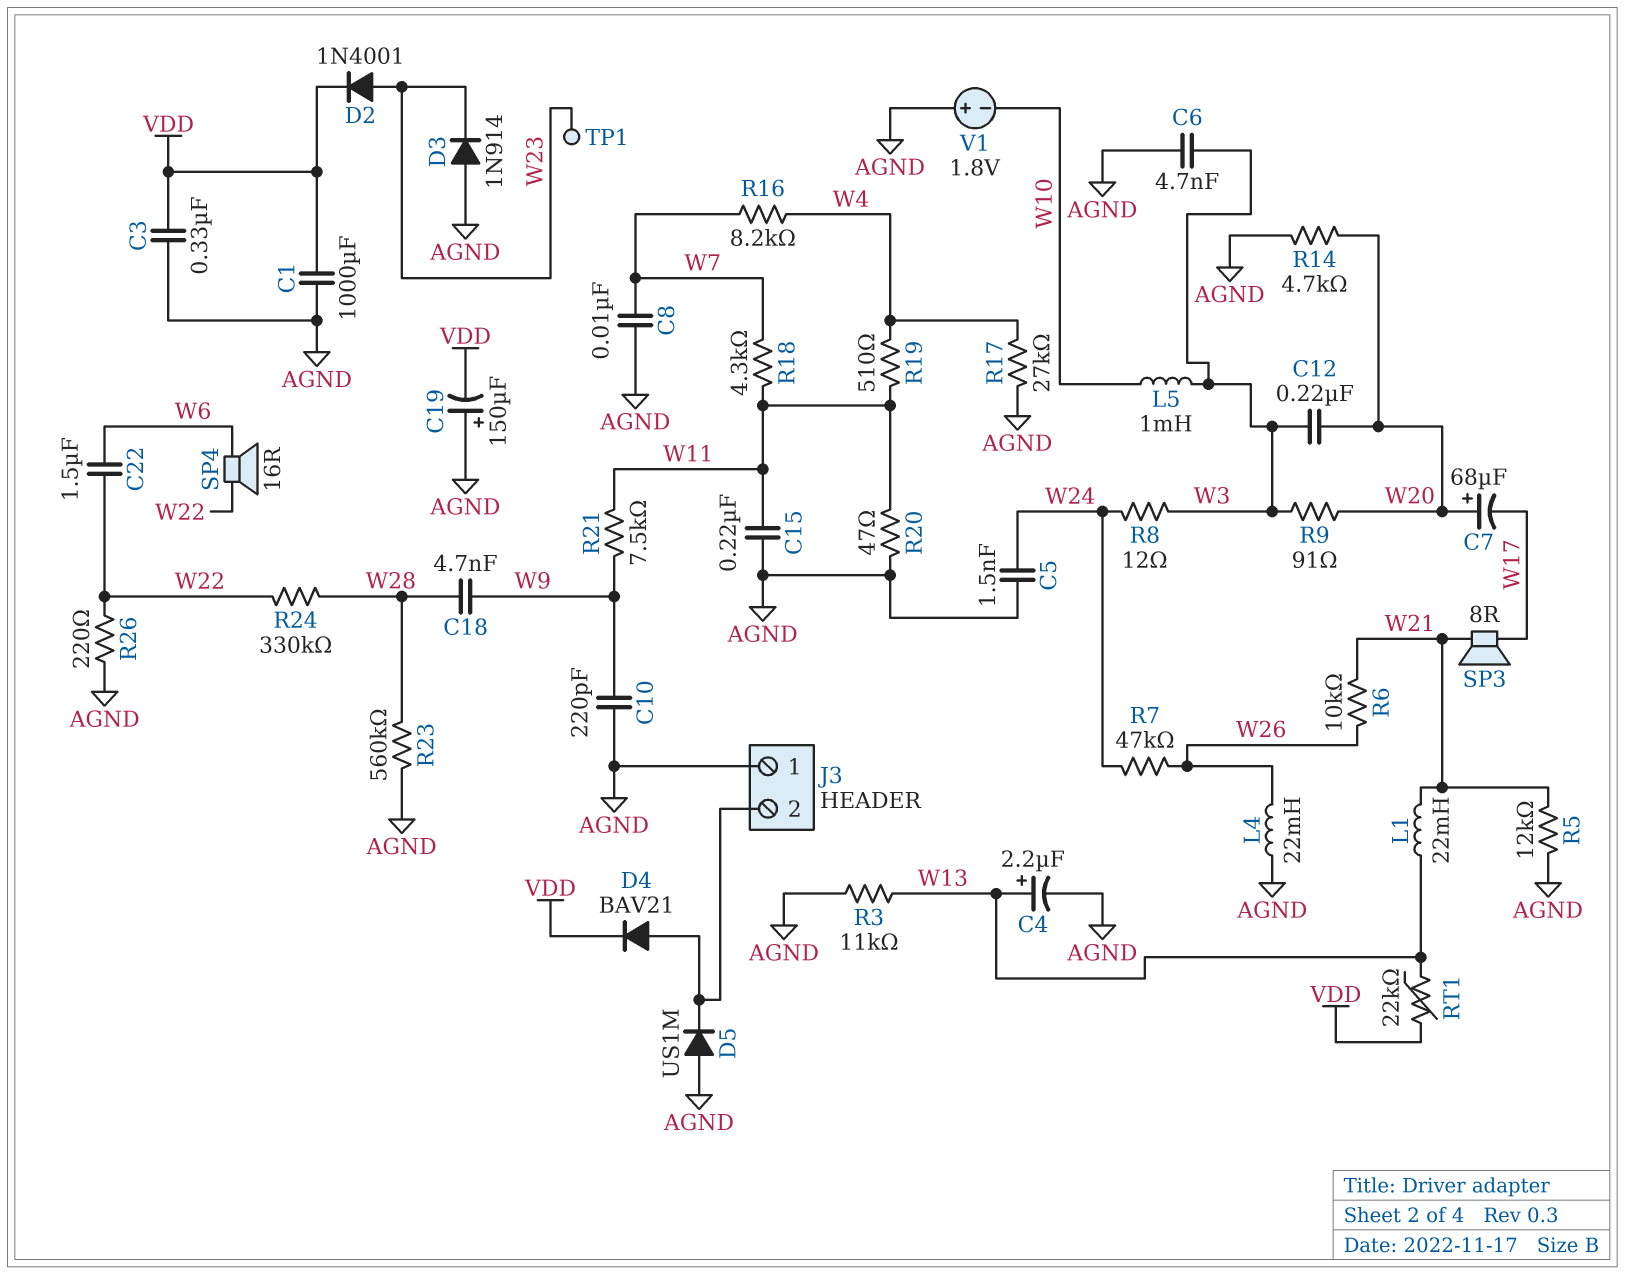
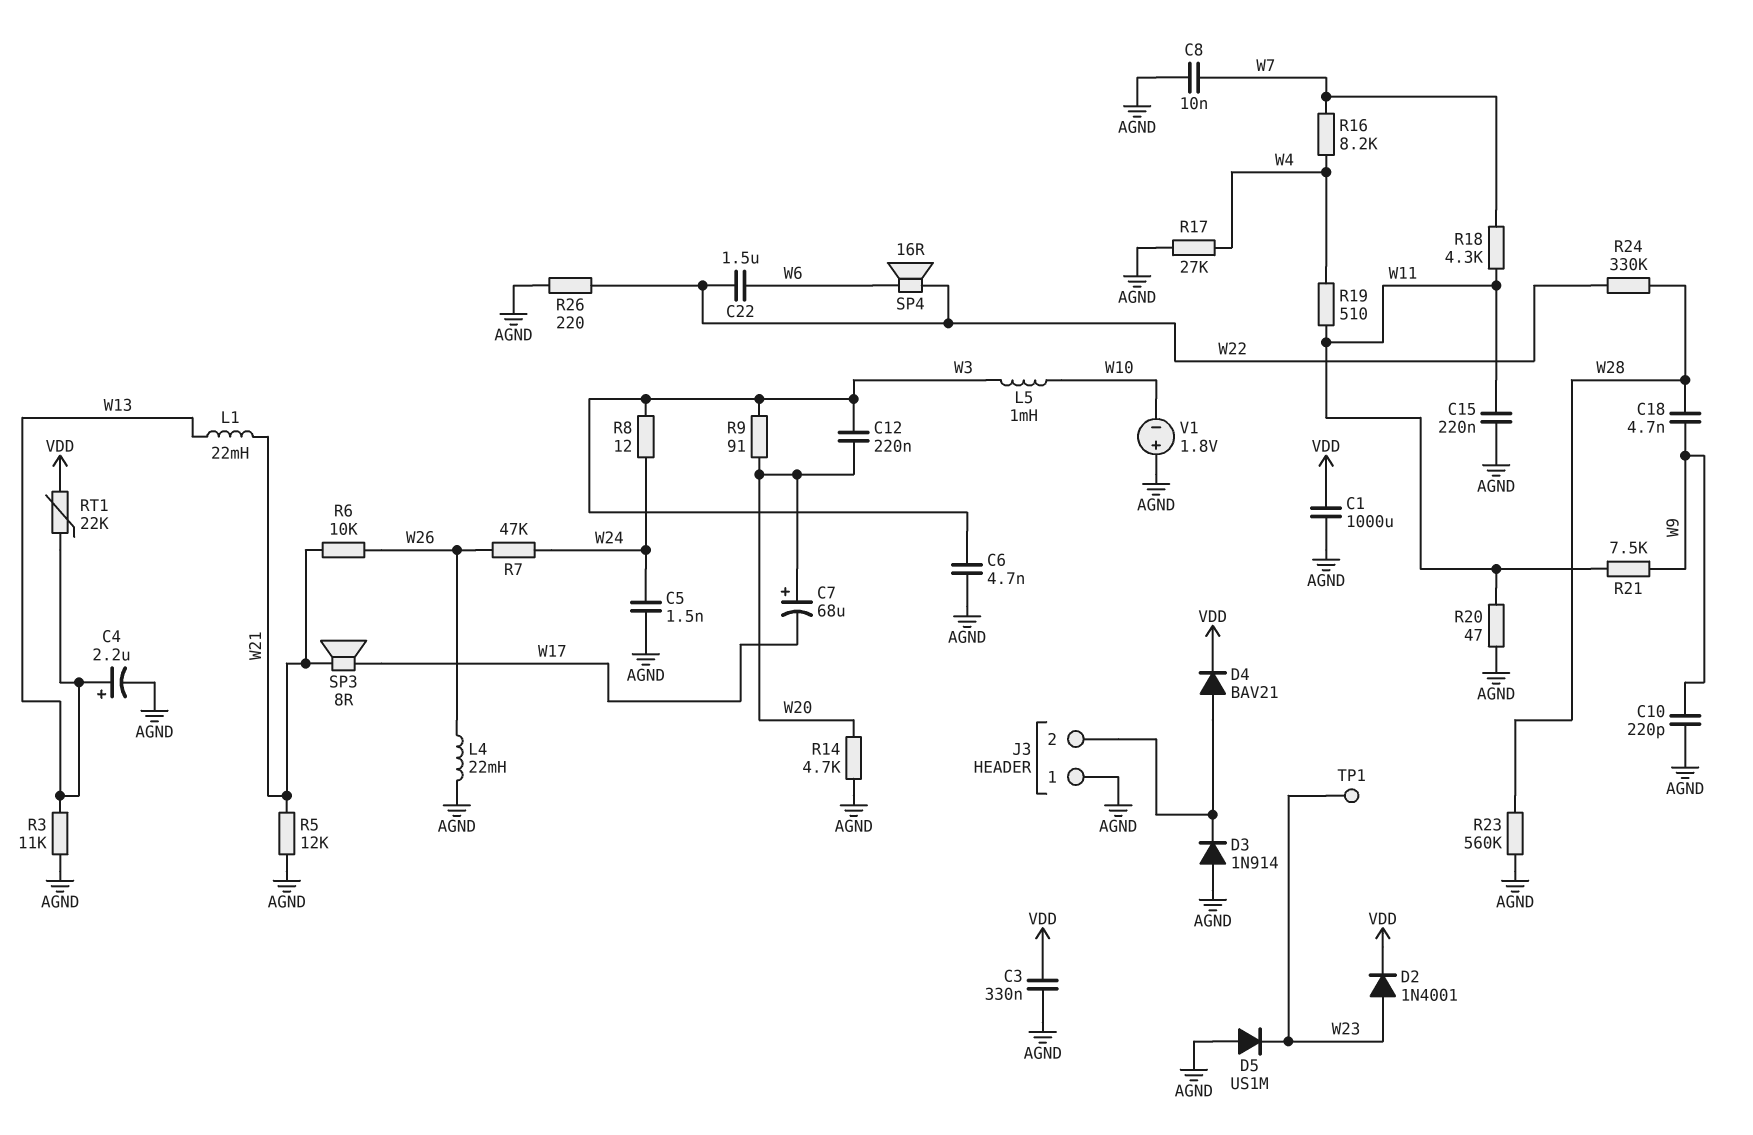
C19: 150uF (plus AGND, minus VDD) -> none
D3: diode 1N914 (A AGND, K W23) -> diode 1N914 (A AGND, K J3/2)
D5: diode US1M (A AGND, K J3/2) -> diode US1M (A AGND, K W23)

